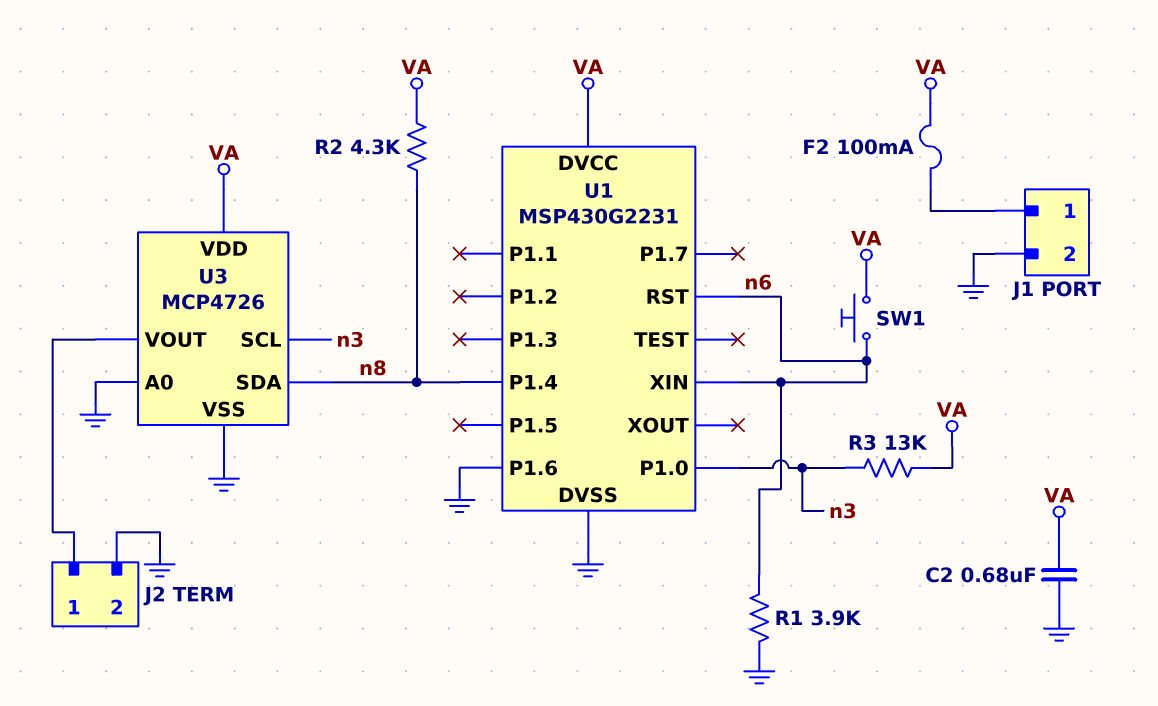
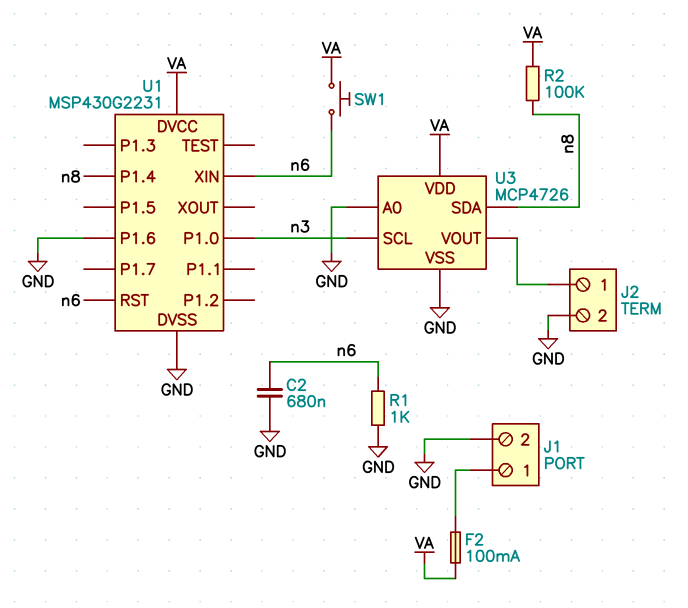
C2: 680nF (GND, VA) -> 680nF (GND, n6)
R1: 3.9k (GND, n6) -> 1k (GND, n6)
R2: 4.3k (VA, n8) -> 100k (VA, n8)
R3: 13k (VA, n3) -> none

